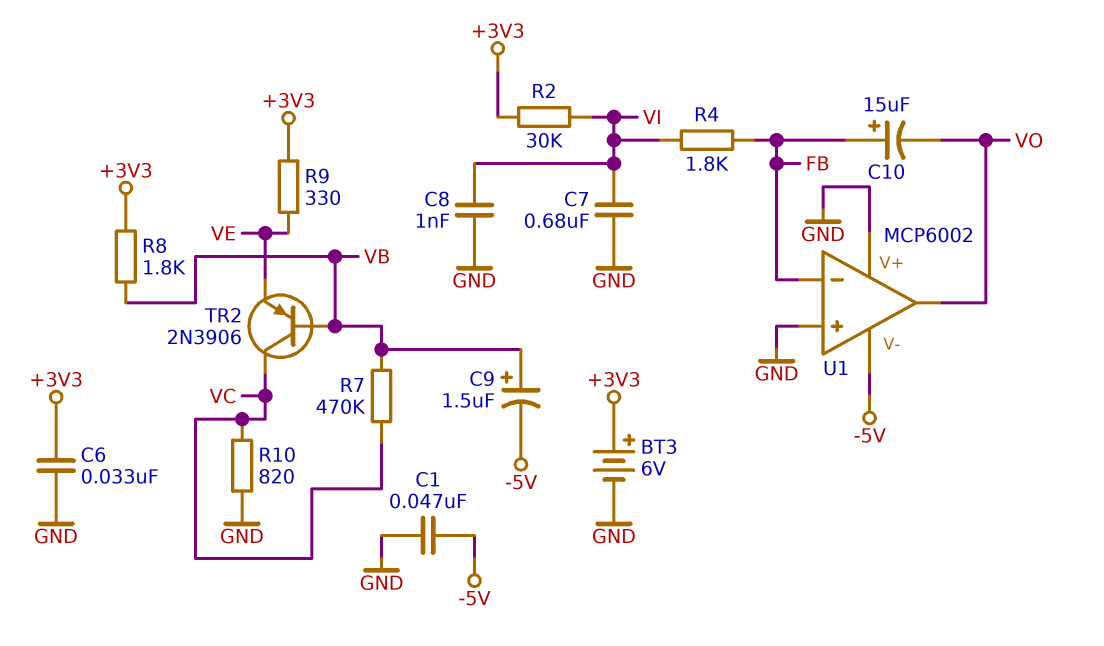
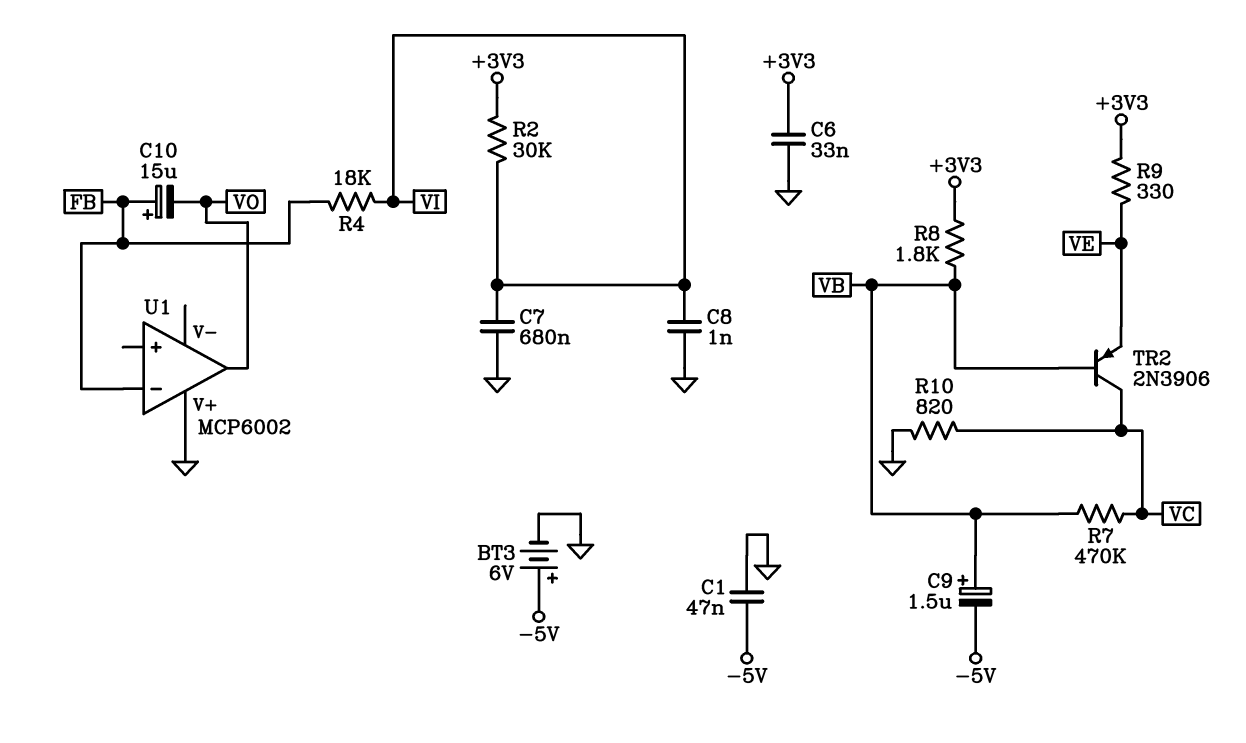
BT3: 6V (plus +3V3, minus GND) -> 6V (plus -5V, minus GND)
R4: 1.8k (FB, VI) -> 18k (FB, VI)
U1 pin V-: -5V -> none
U1 pin in+: GND -> none

